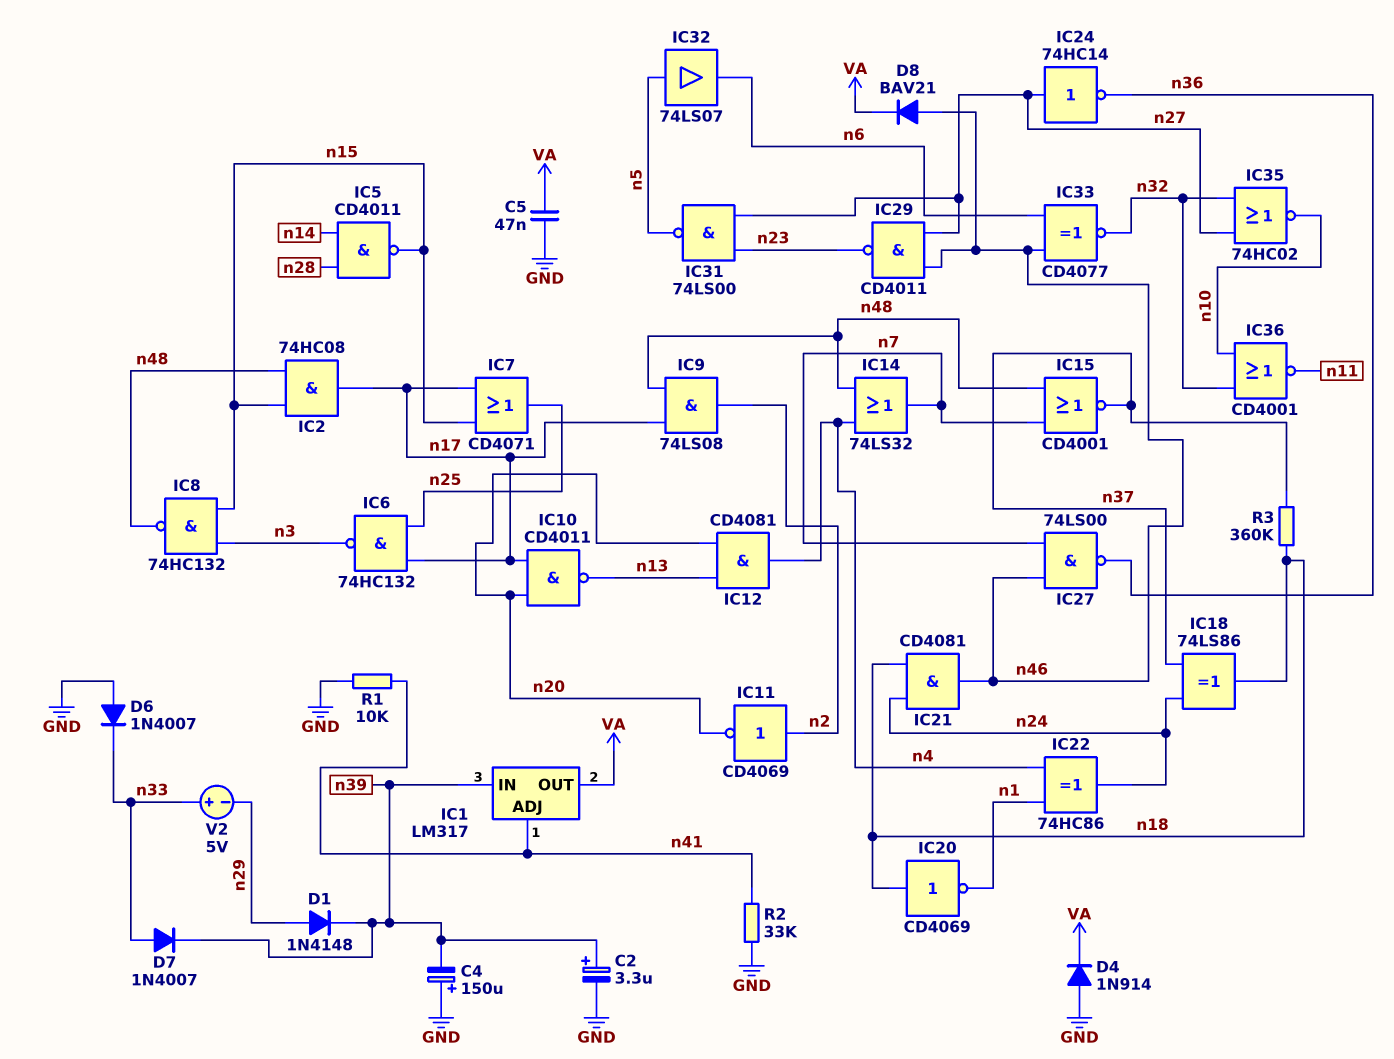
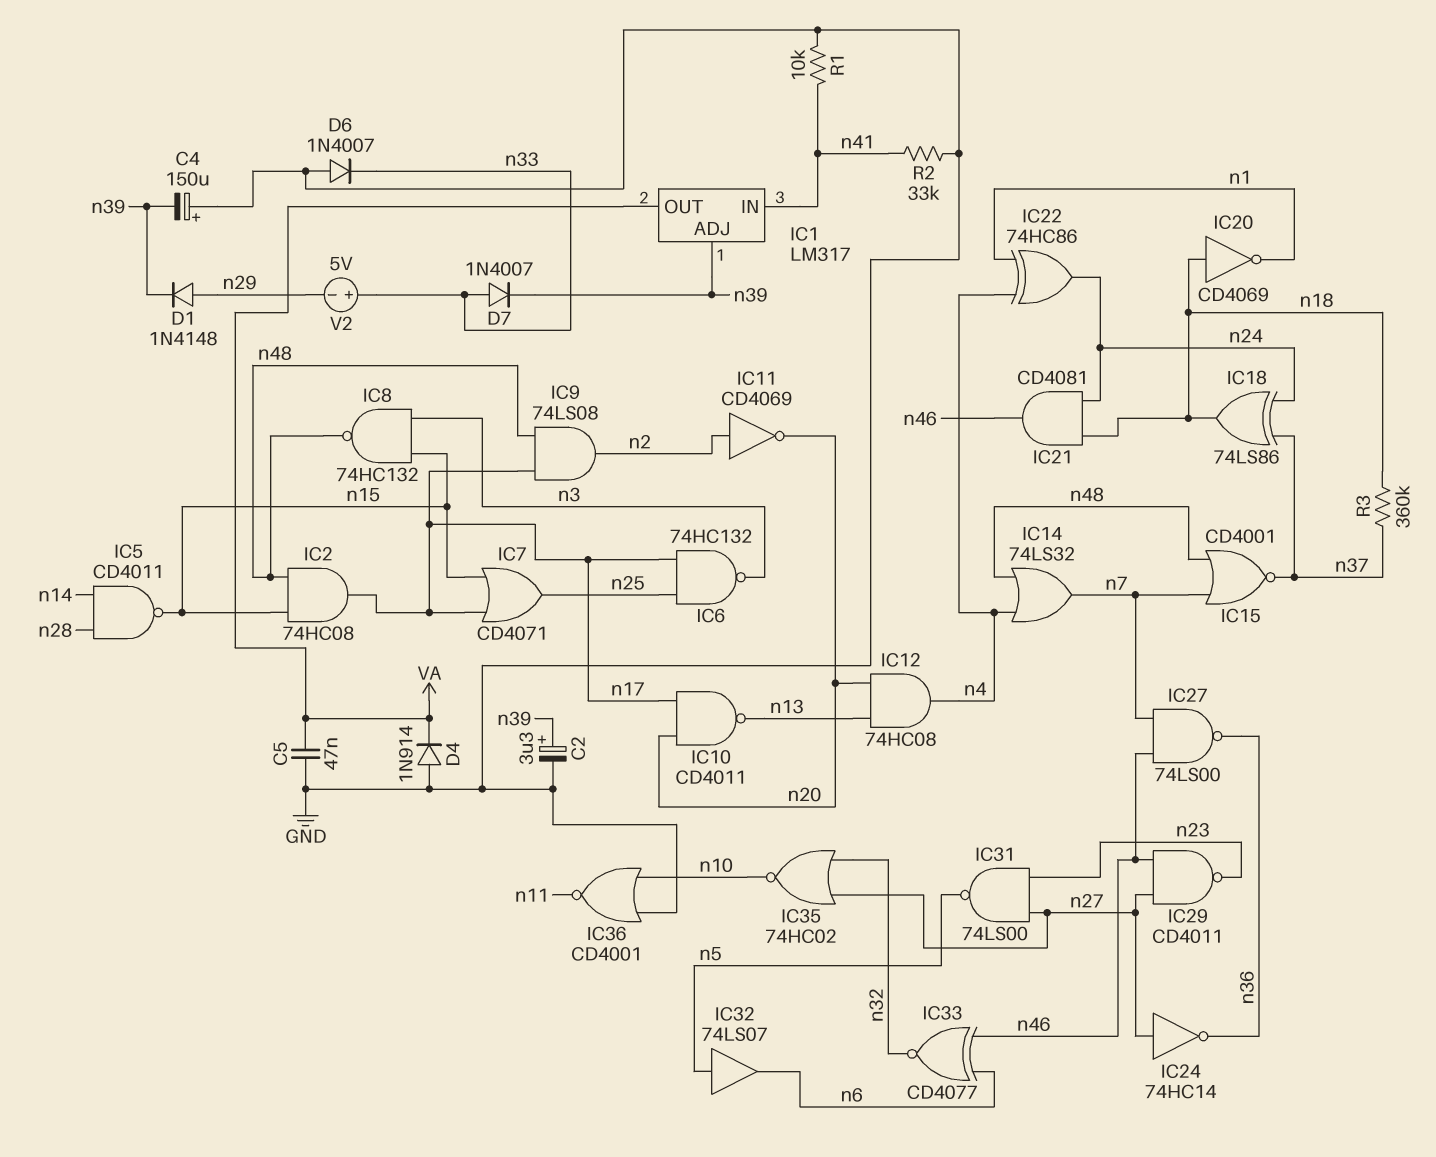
D8: diode BAV21 (A n46, K VA) -> none
IC1 pin ADJ: n41 -> n39
IC1 pin IN: n39 -> n41
IC12: AND CD4081 (in n13, in n20, out n4) -> AND 74HC08 (in n13, in n20, out n4)
IC36: NOR CD4001 (in n10, in n32, out n11) -> NOR CD4001 (in GND, in n10, out n11)

